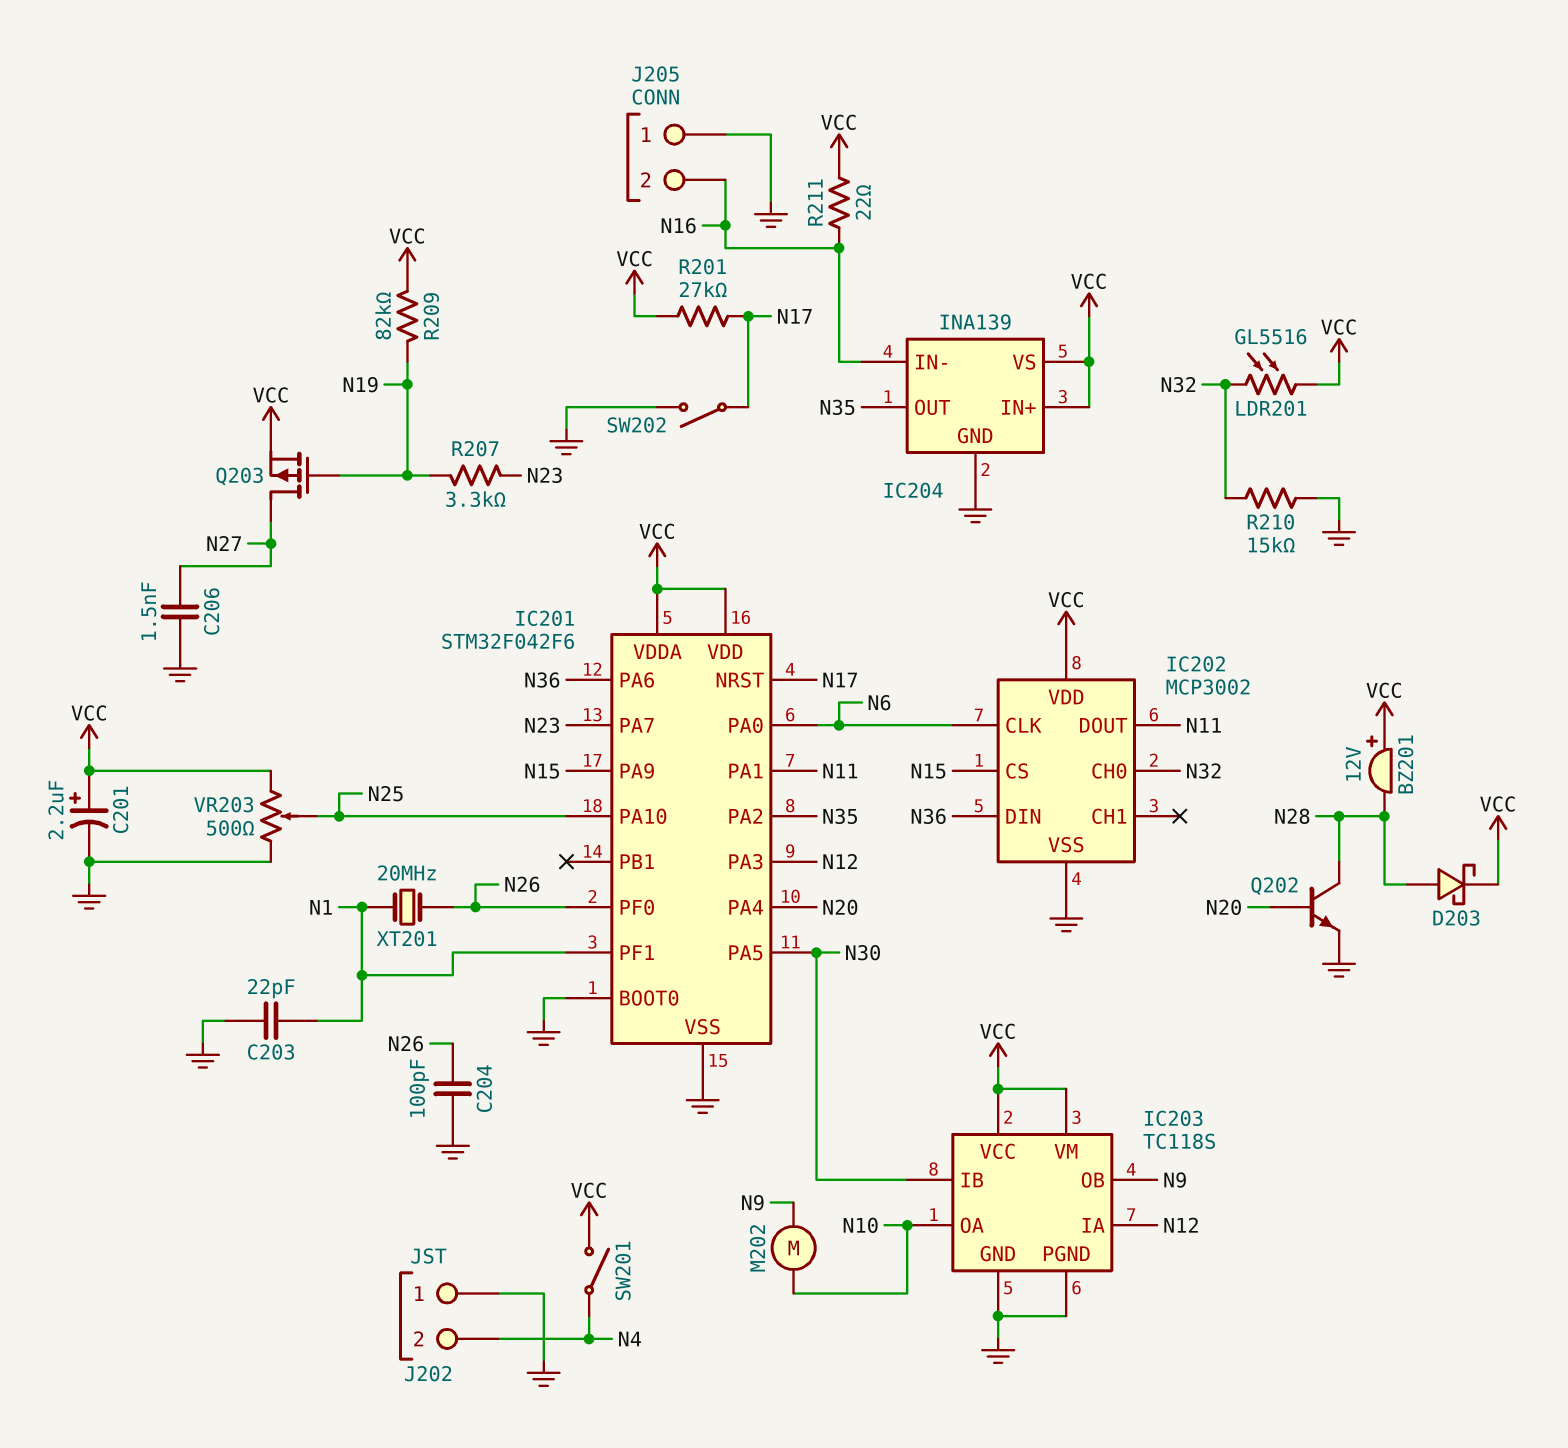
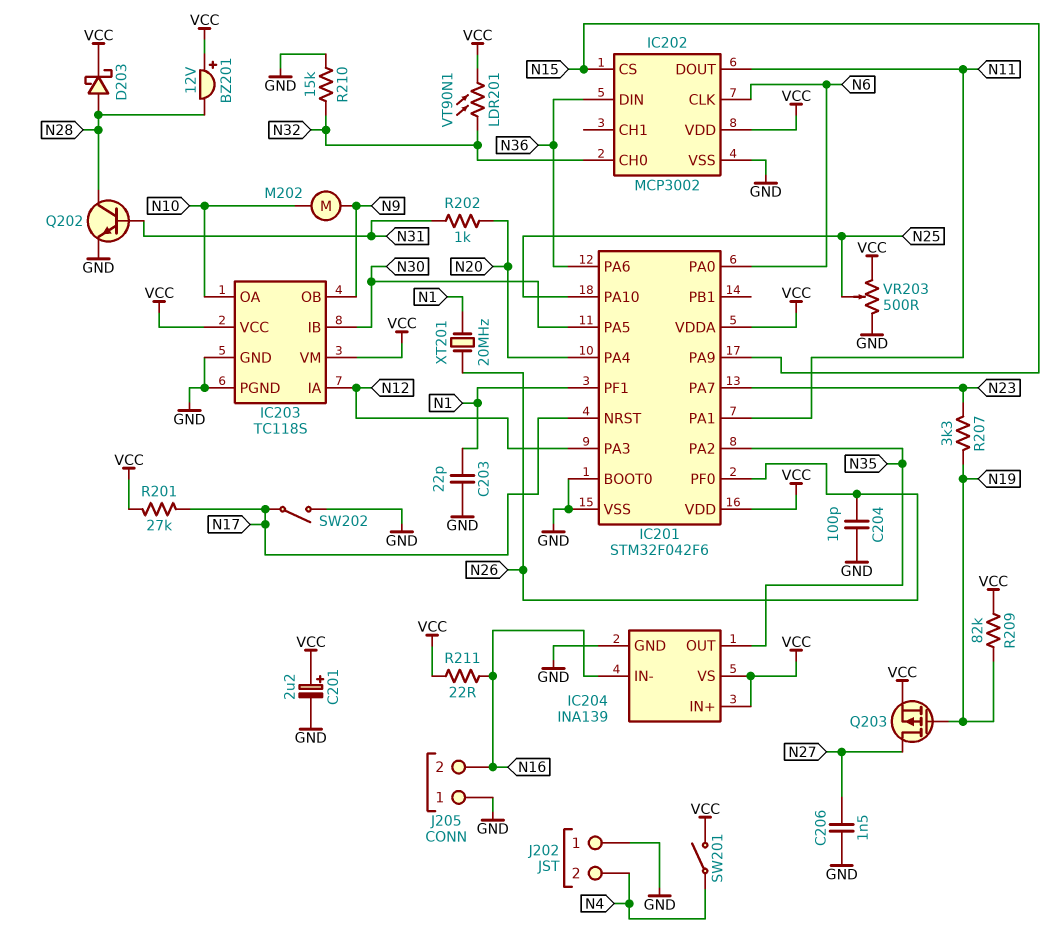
LDR201: GL5516 (N32, VCC) -> VT90N1 (N32, VCC)
Q202: NPN (B N20, C N28, E GND) -> NPN (B N31, C N28, E GND)
R202: none -> 1k (N20, N31)

